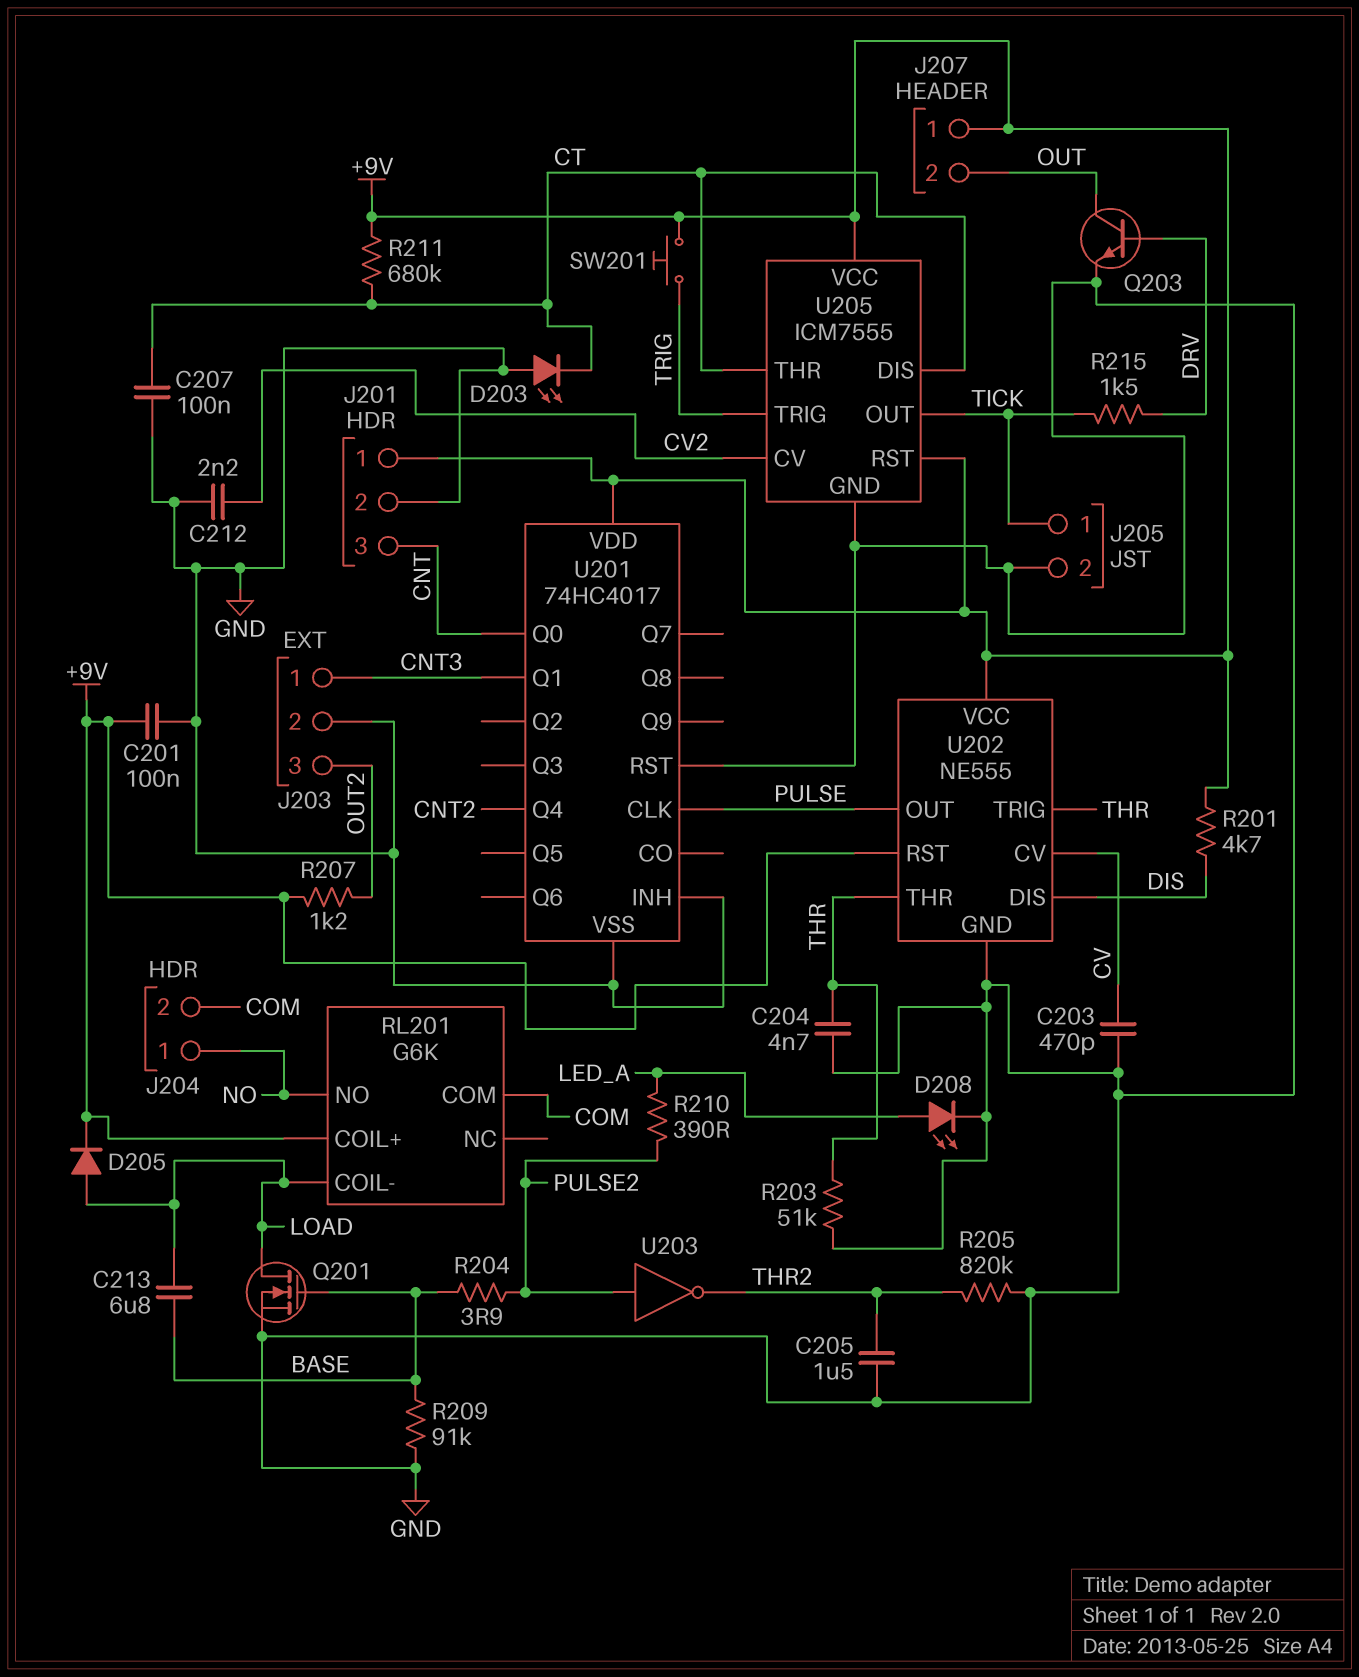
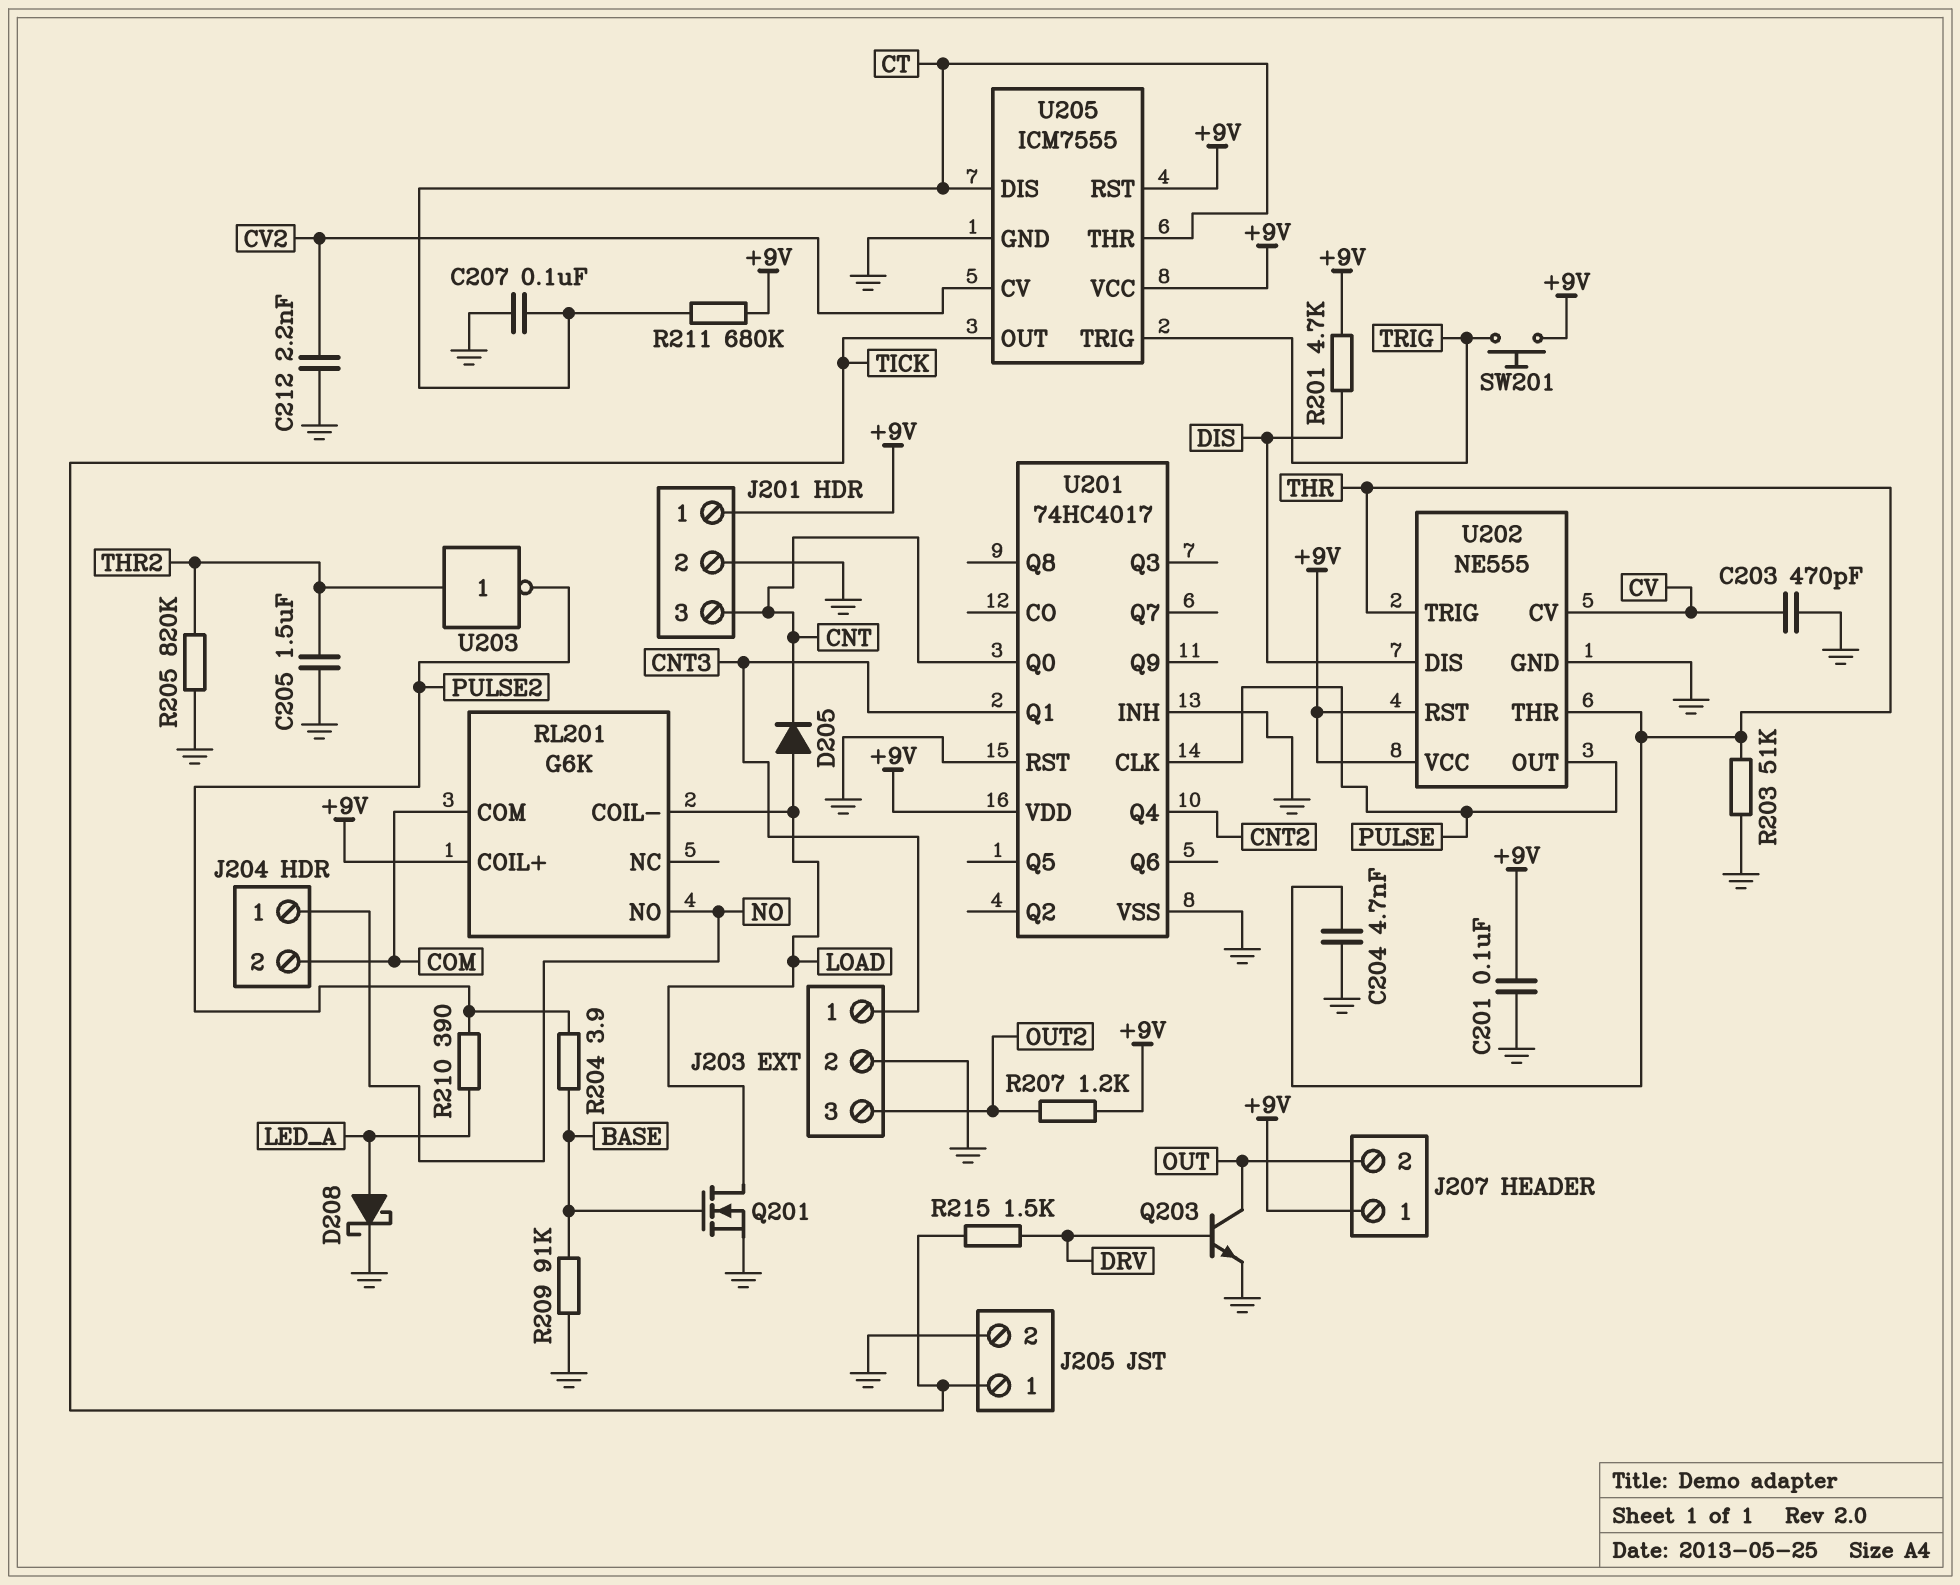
C213: 6.8uF (BASE, LOAD) -> none
D203: LED (A GND, K CT) -> none
D205: diode (A LOAD, K +9V) -> diode (A LOAD, K CNT)
D208: LED (A LED_A, K GND) -> schottky (A LED_A, K GND)
U203: NOT (in PULSE2, out THR2) -> NOT (in THR2, out PULSE2)

